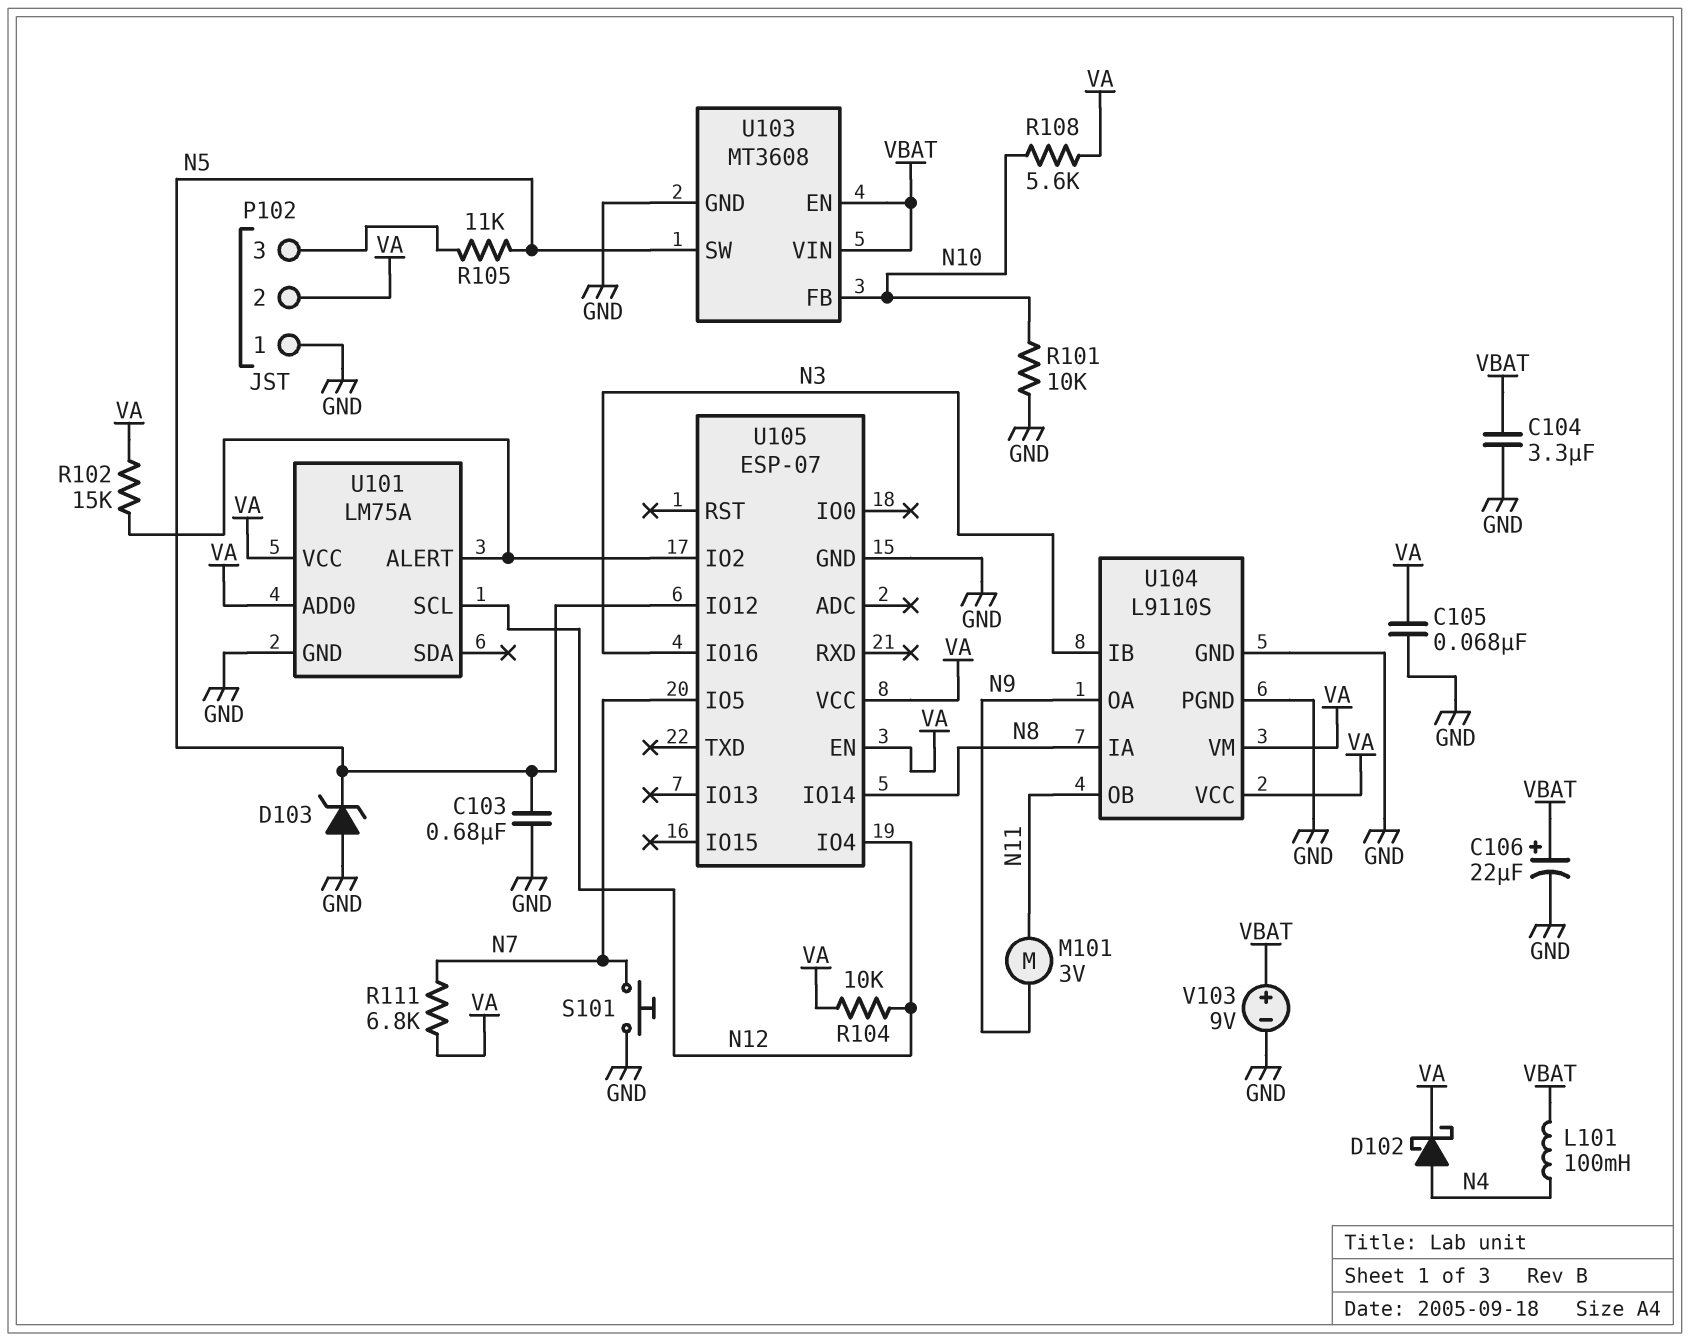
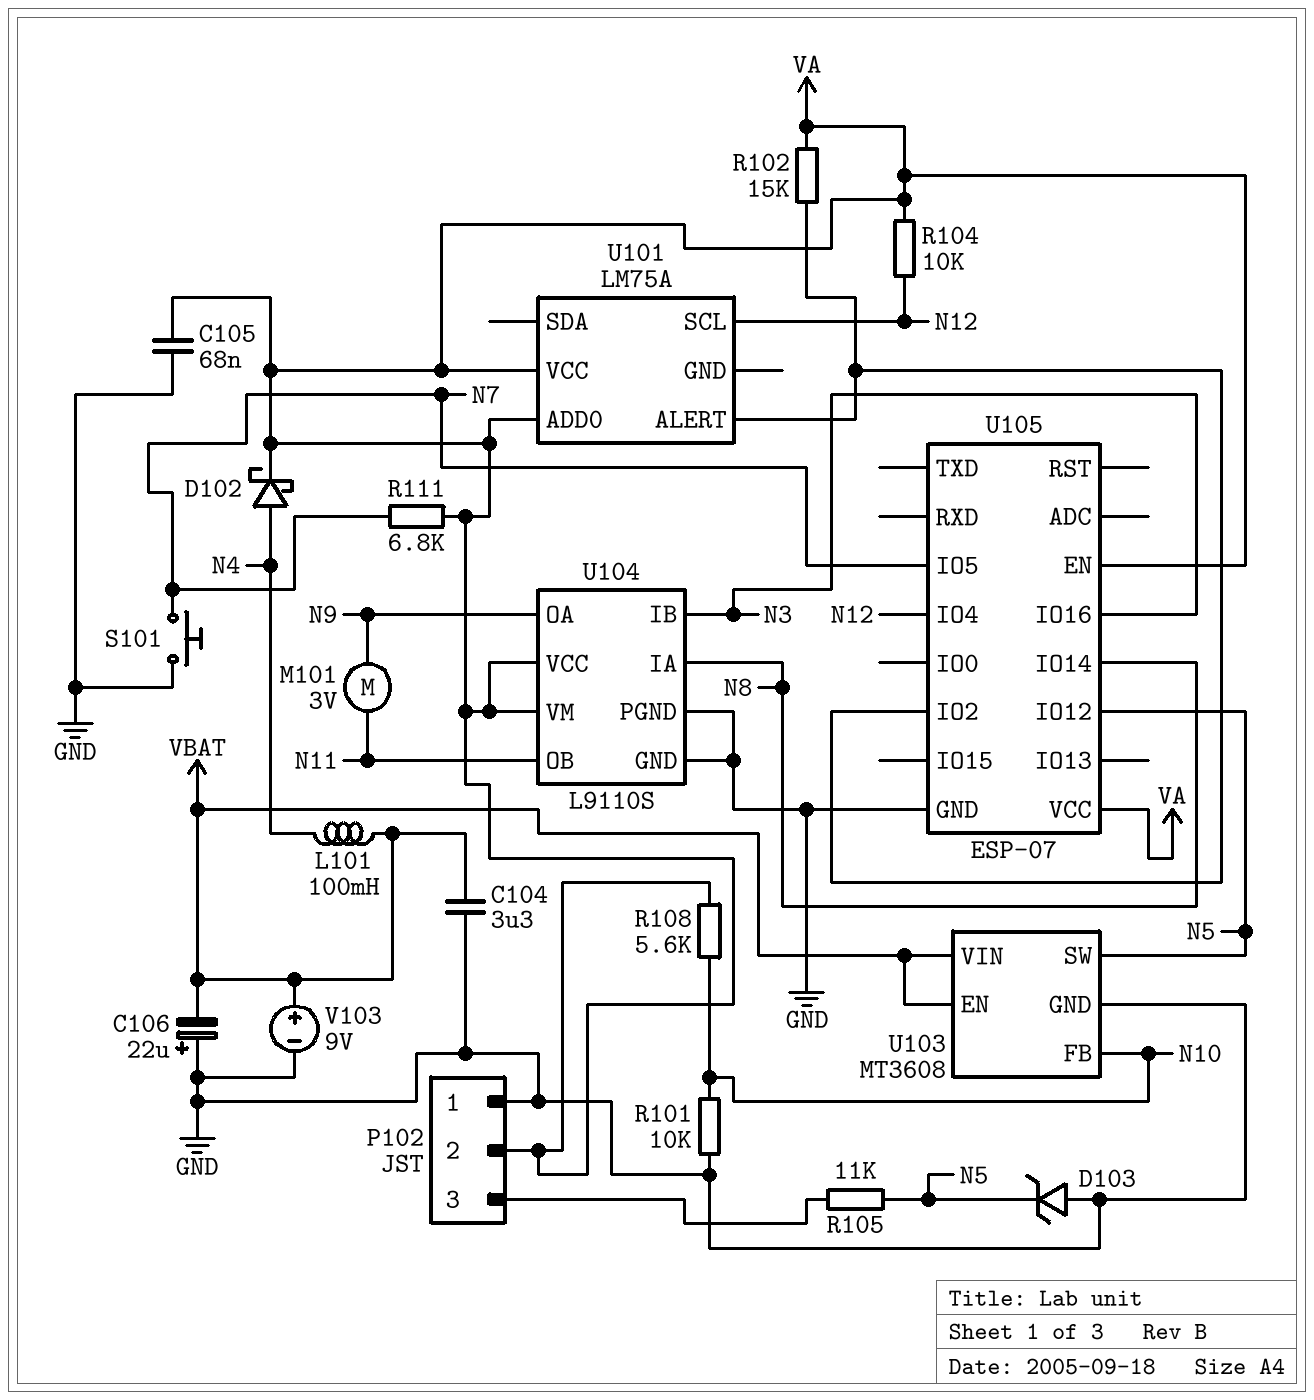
C103: 680nF (GND, N5) -> none
C106: 22uF (plus VBAT, minus GND) -> 22uF (plus GND, minus VBAT)
U101 pin GND: GND -> none

